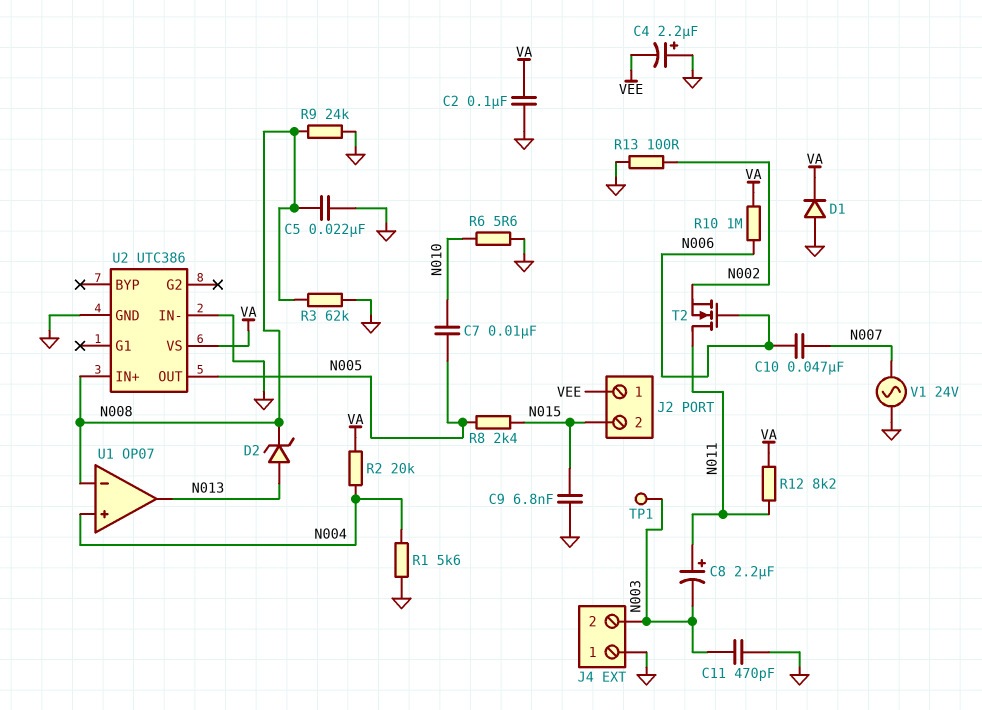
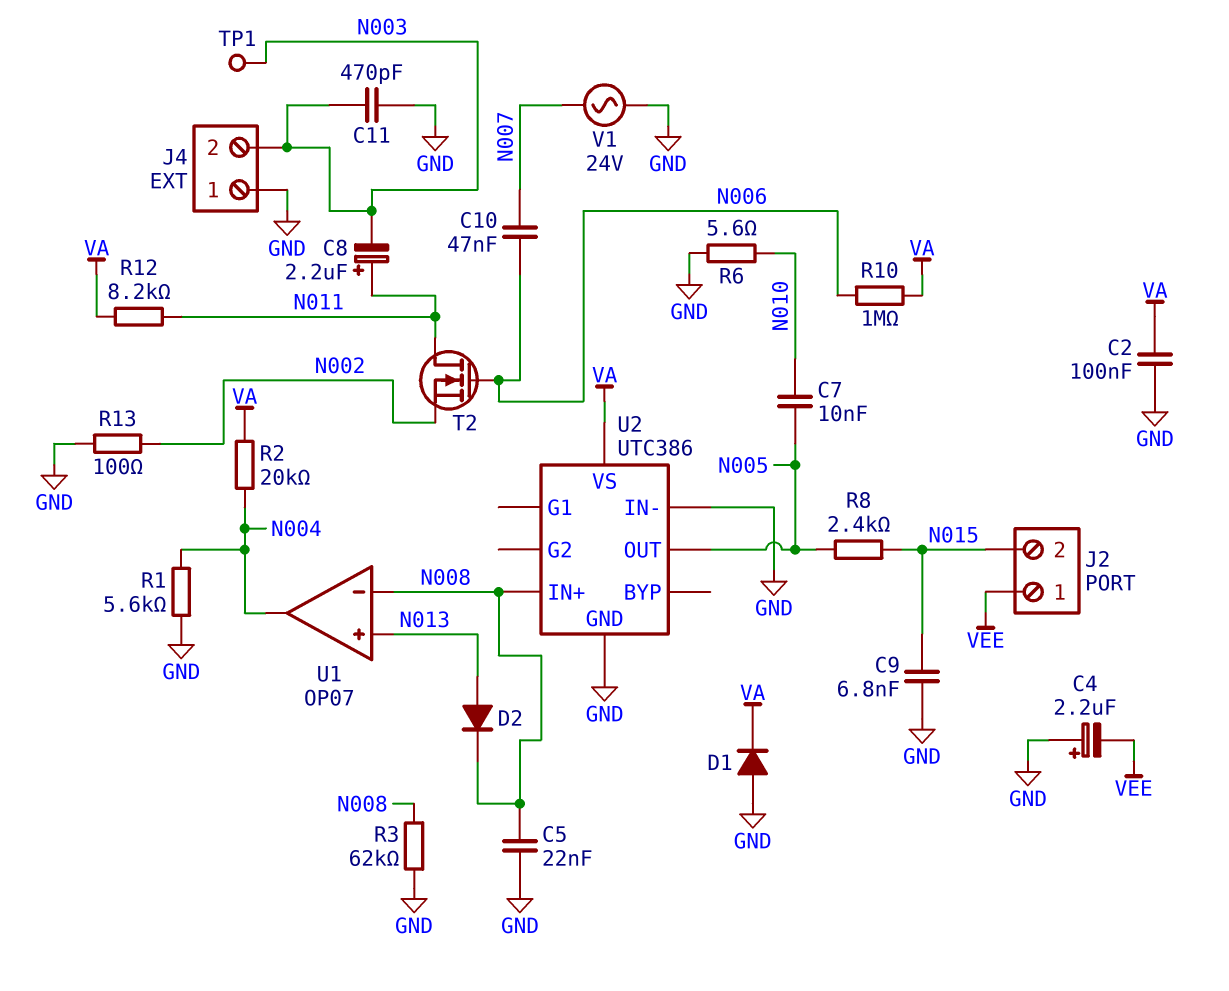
D2: zener (A N013, K N008) -> diode (A N013, K N008)
R9: 24k (GND, N008) -> none
U1 pin in+: N004 -> N013
U1 pin out: N013 -> N004

